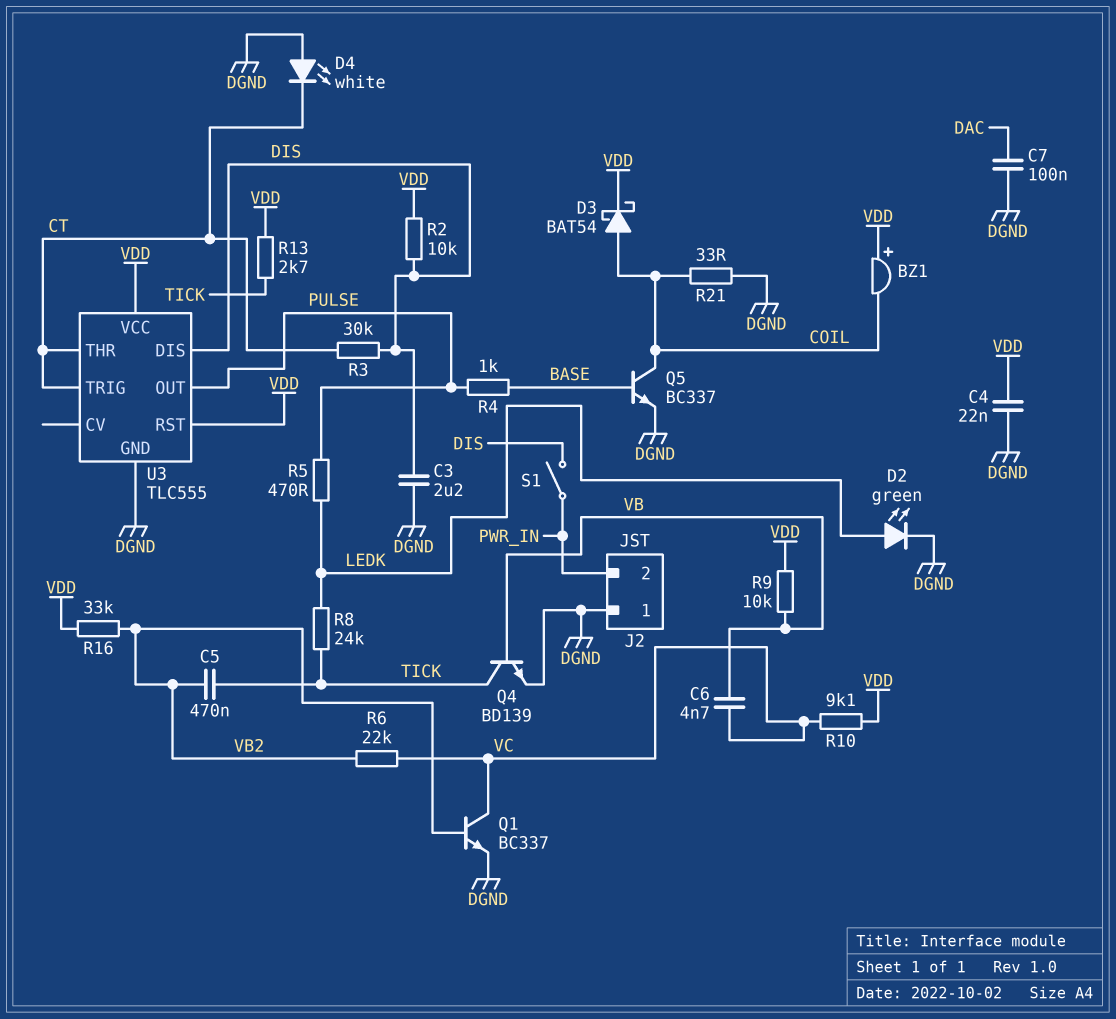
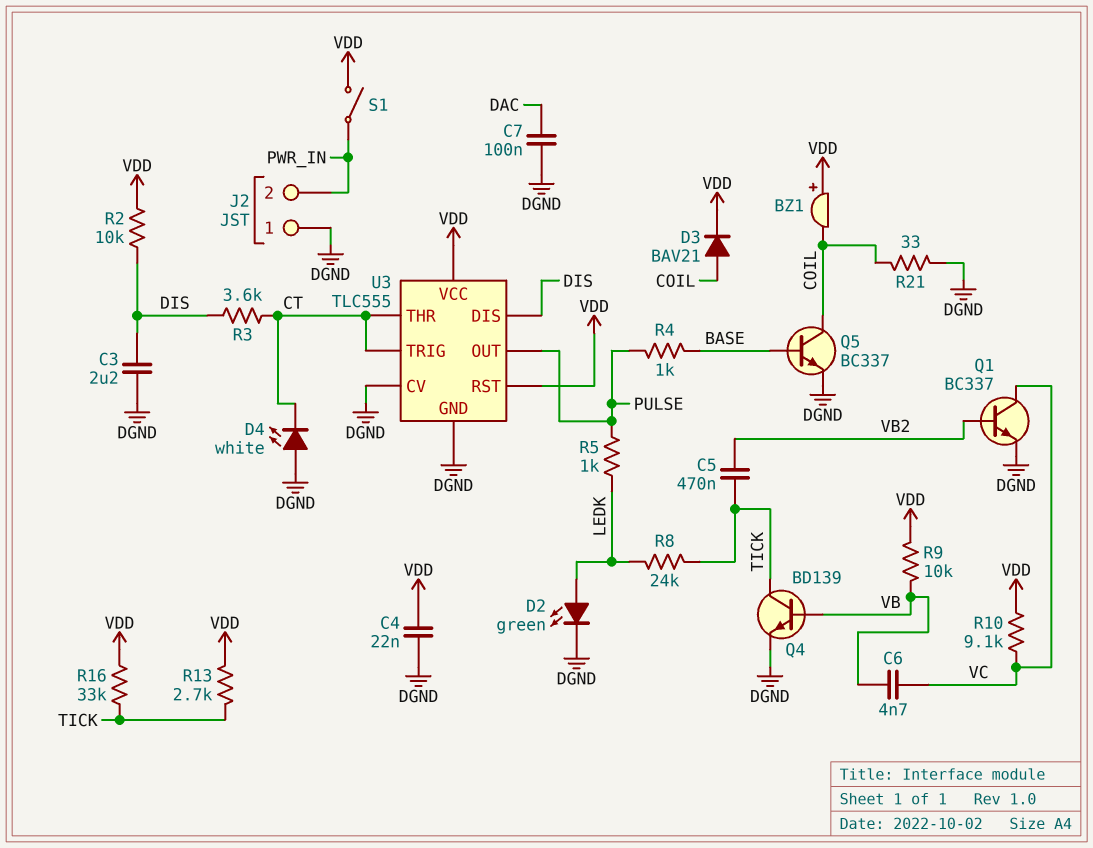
D3: schottky BAT54 (A COIL, K VDD) -> diode BAV21 (A COIL, K VDD)
R3: 30k (CT, DIS) -> 3.6k (CT, DIS)
R5: 470 (LEDK, PULSE) -> 1k (LEDK, PULSE)
R6: 22k (VB2, VC) -> none
R16: 33k (VB2, VDD) -> 33k (TICK, VDD)
S1: switch (DIS, PWR_IN) -> switch (PWR_IN, VDD)
U3 pin CV: none -> DGND

